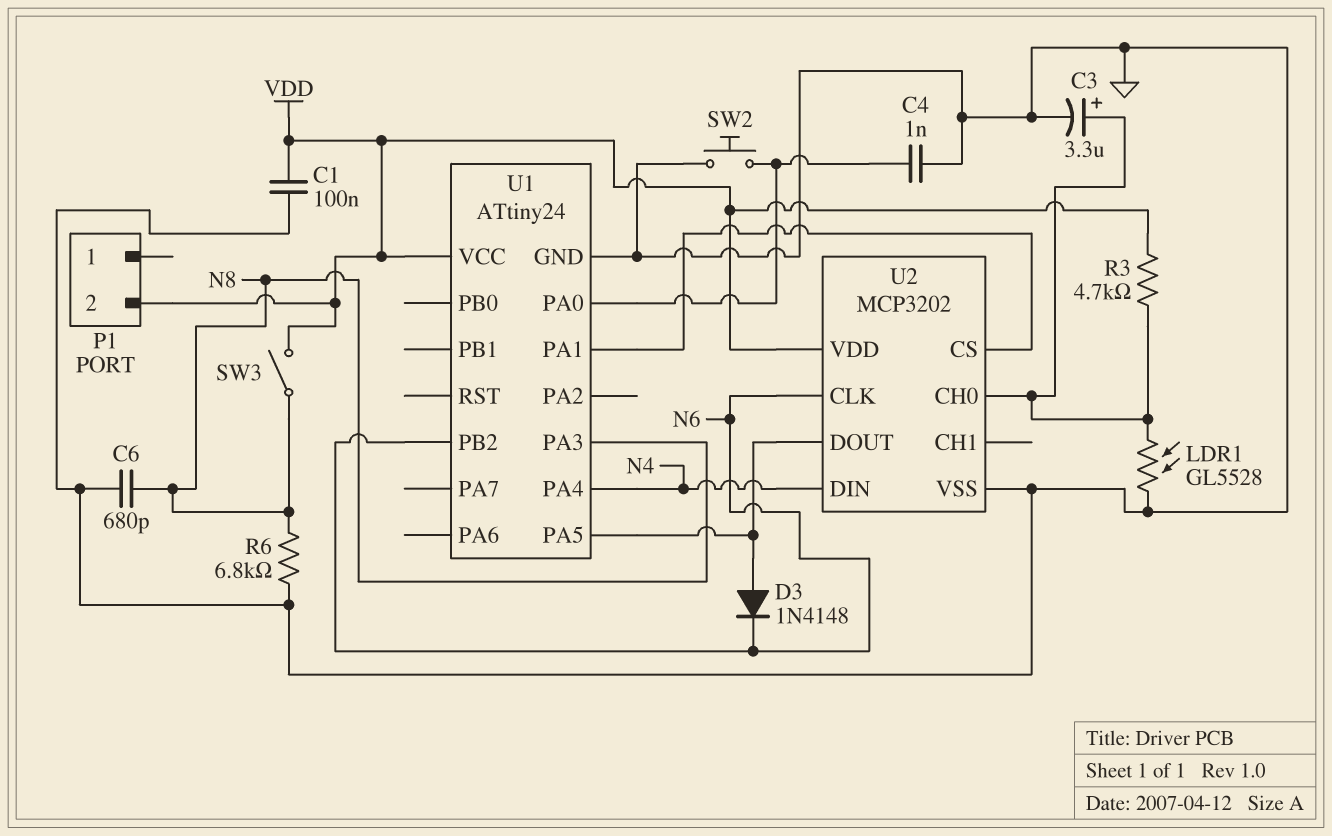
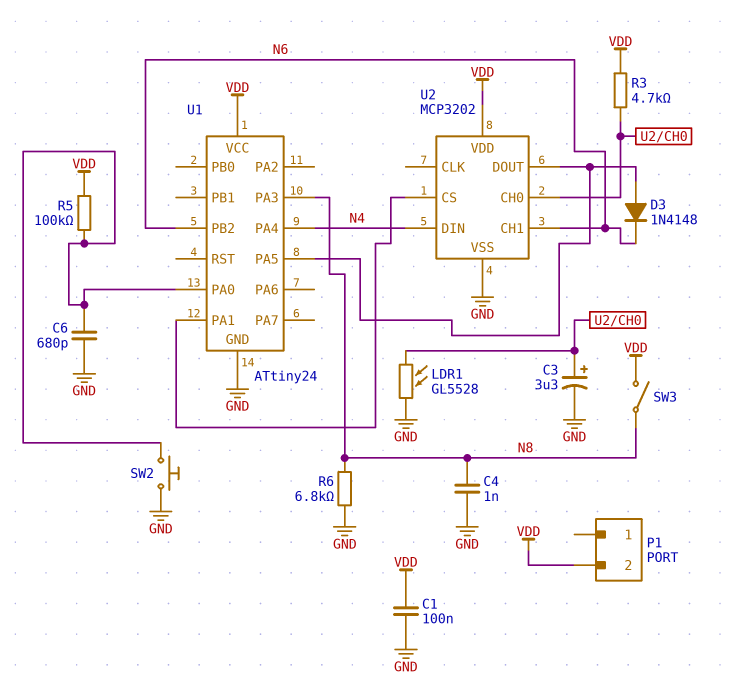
C4: 1nF (GND, U1/PA0) -> 1nF (GND, N8)
C6: 680pF (GND, N8) -> 680pF (GND, U1/PA0)
R5: none -> 100k (U1/PA0, VDD)
U2 pin CH1: none -> N6
U2 pin CLK: N6 -> none

